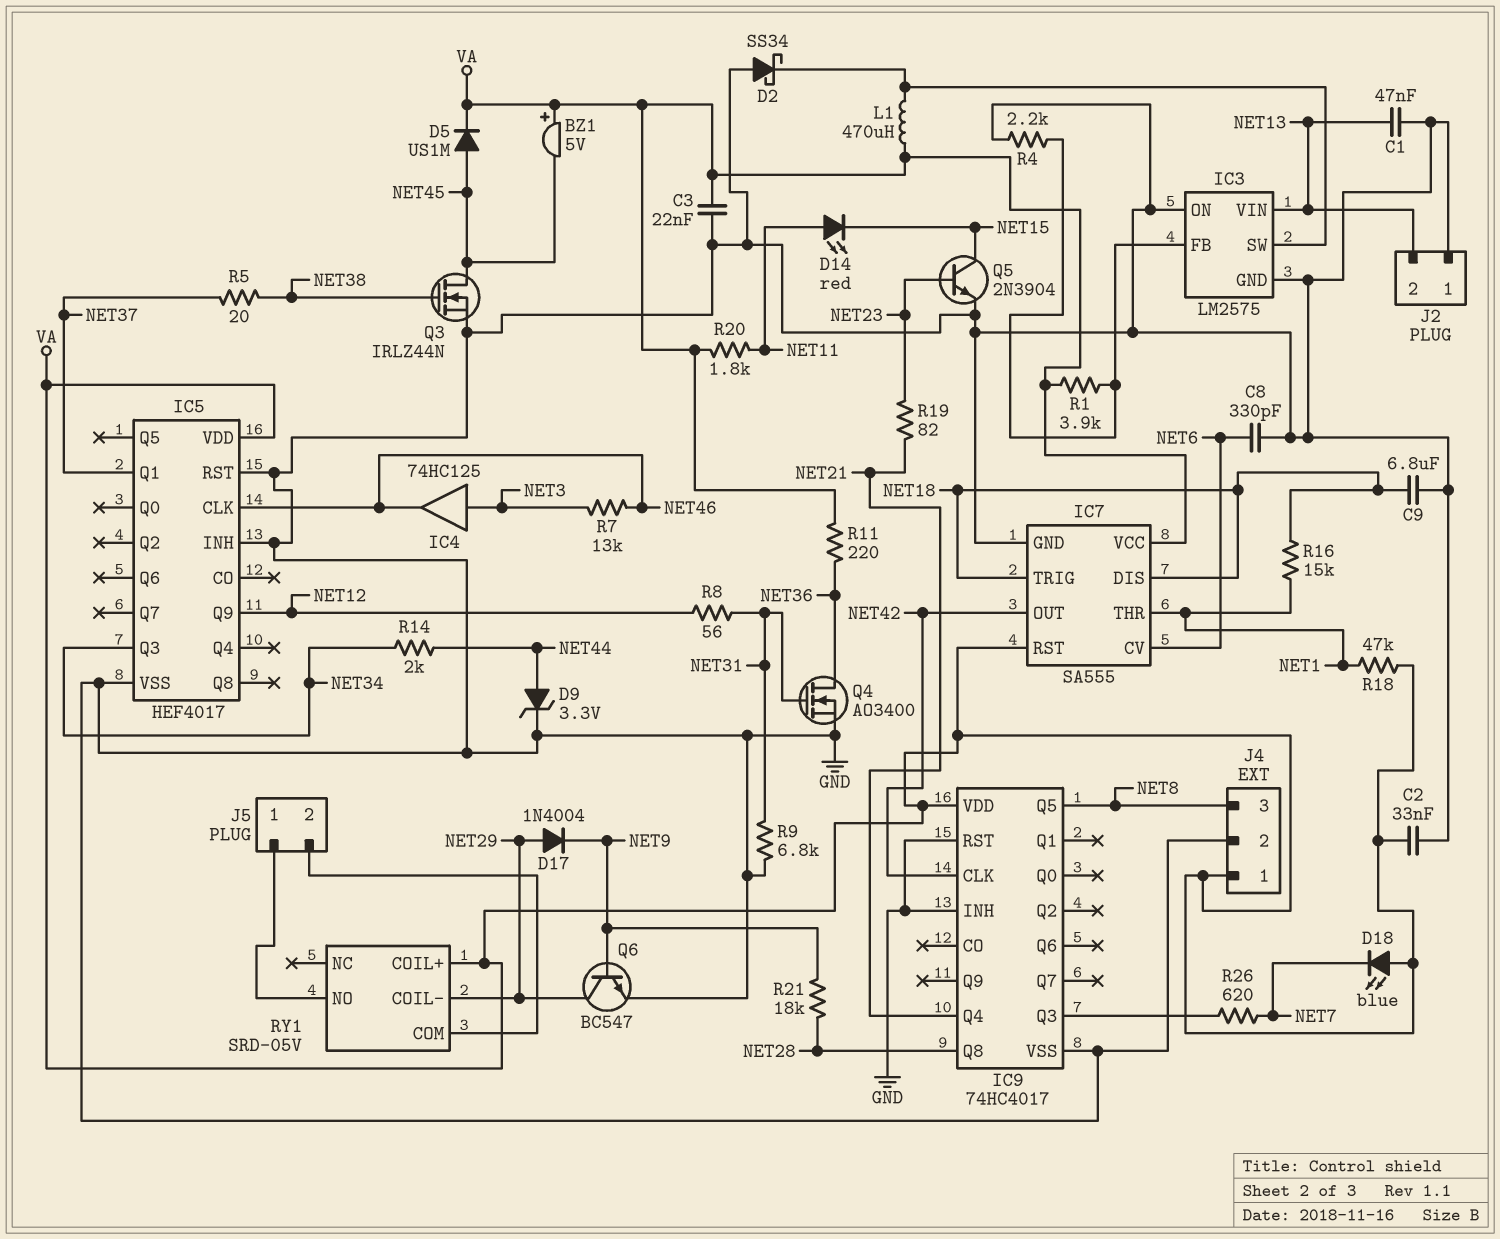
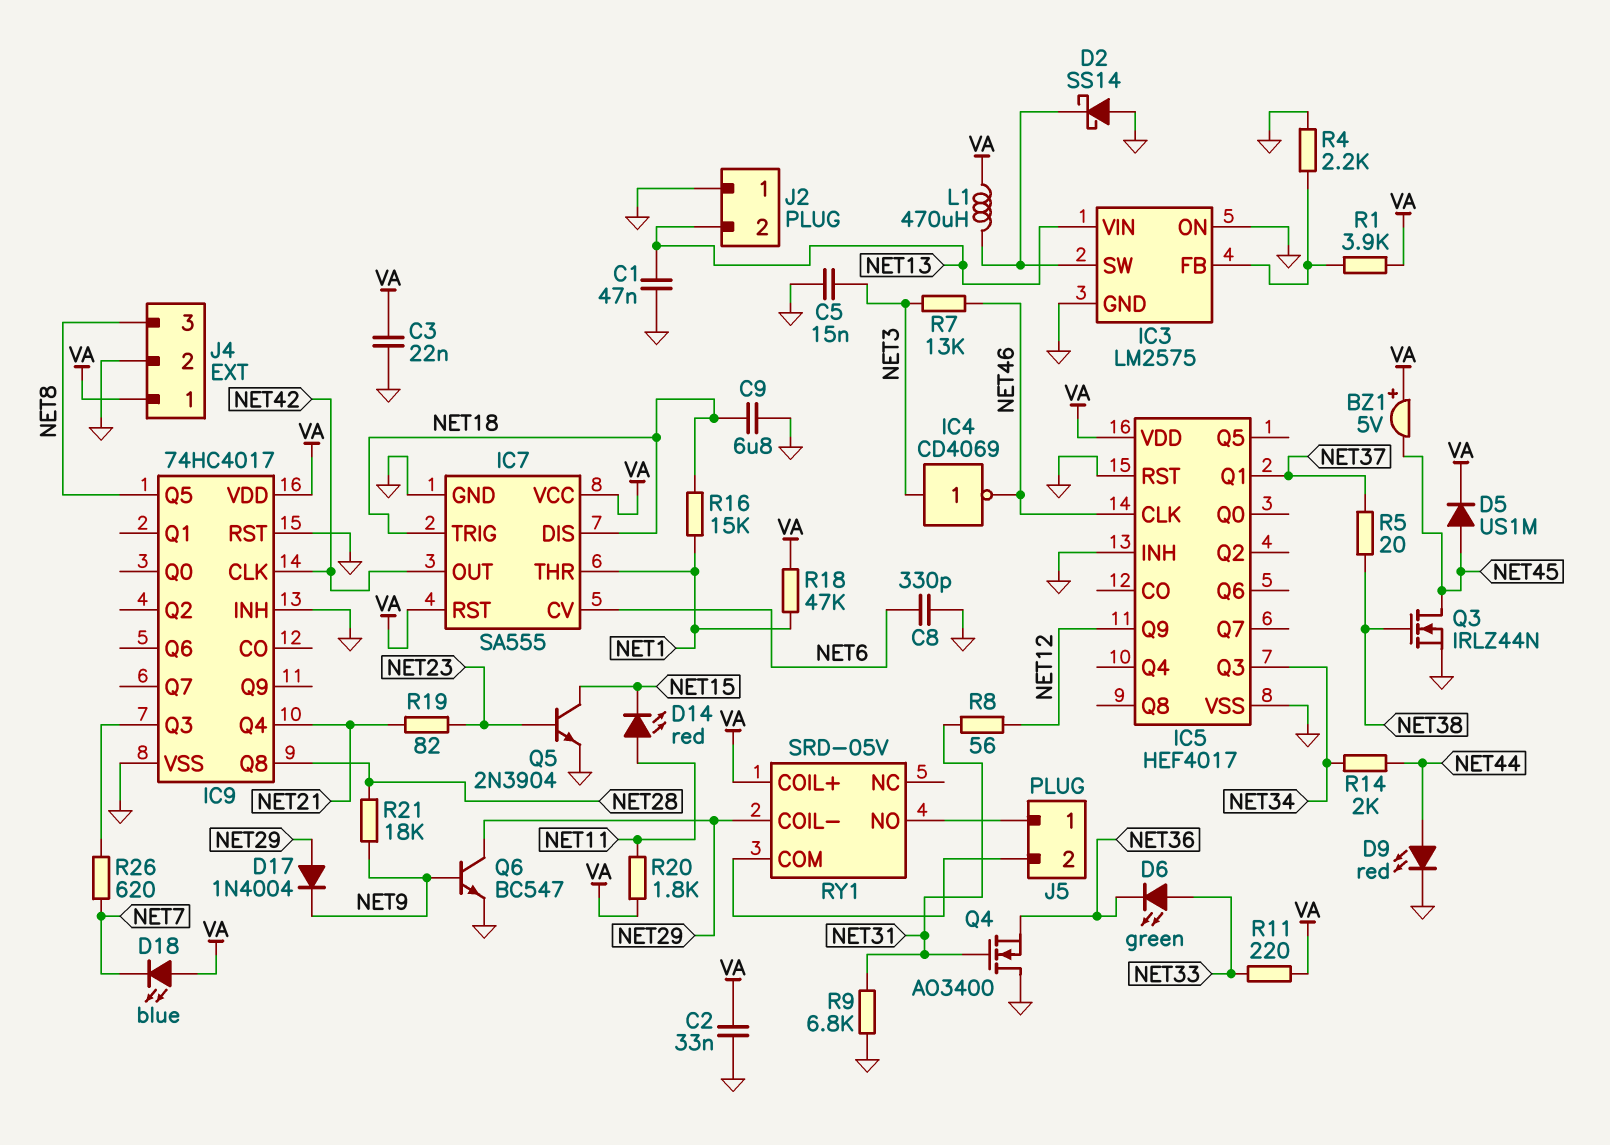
C5: none -> 15nF (GND, NET3)
D2: schottky SS34 (A GND, K IC3/SW) -> schottky SS14 (A GND, K IC3/SW)
D6: none -> LED green (A NET33, K NET36)
D9: zener 3.3V (A NET44, K GND) -> LED red (A NET44, K GND)
IC4: buffer 74HC125 (in NET3, out NET46) -> NOT CD4069 (in NET3, out NET46)
Q4: NMOS AO3400 (G NET31, D NET36, S GND) -> NMOS AO3400 (G NET31, D GND, S NET36)
R11: 220 (NET36, VA) -> 220 (NET33, VA)

